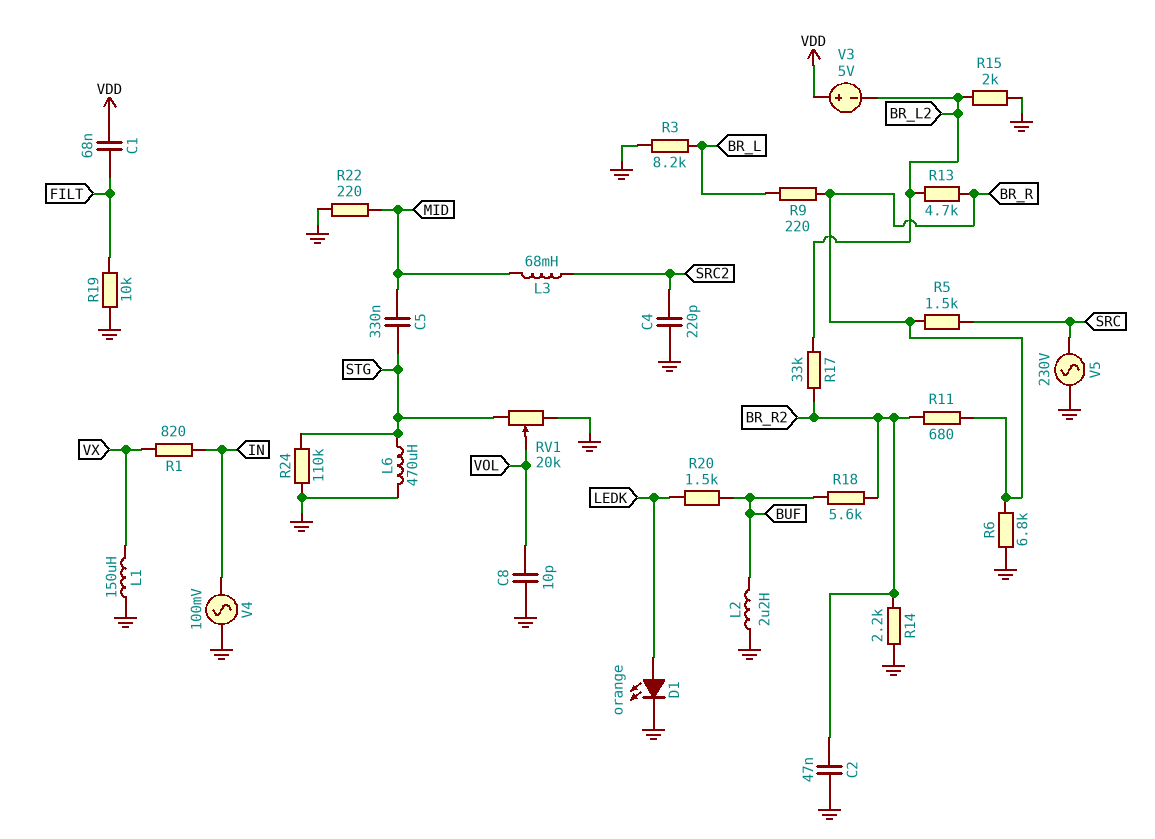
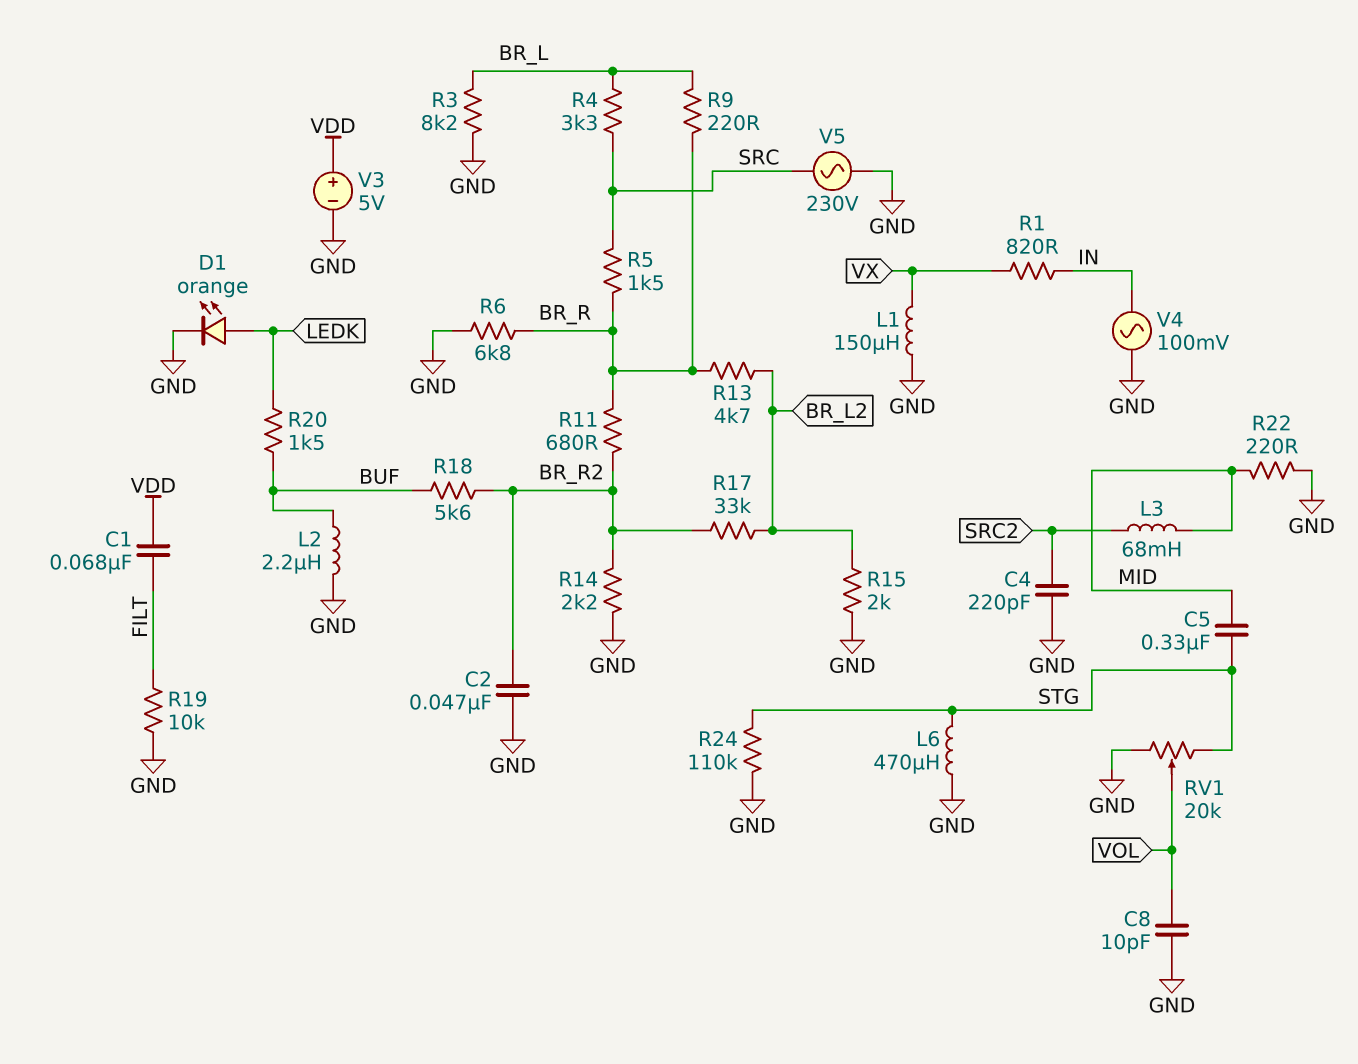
R4: none -> 3.3k (BR_L, SRC)
V3: 5V (plus VDD, minus BR_L2) -> 5V (plus VDD, minus GND)

